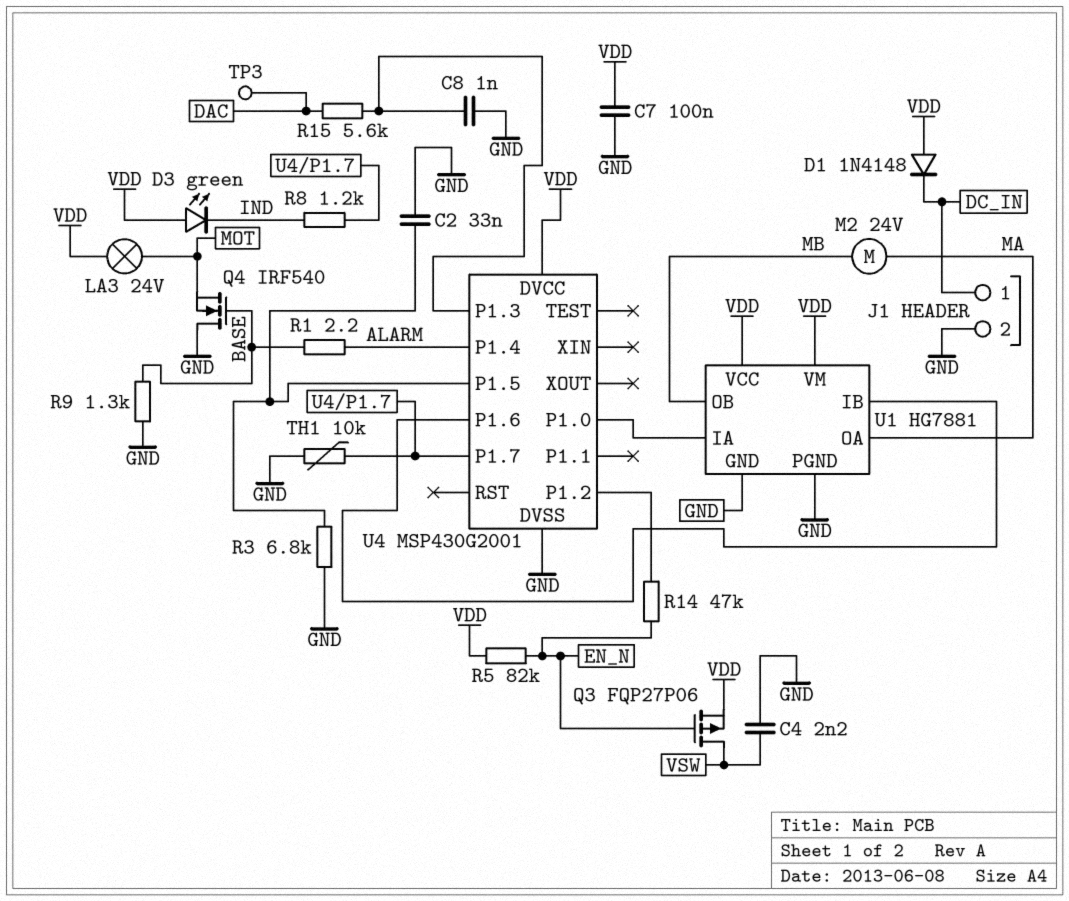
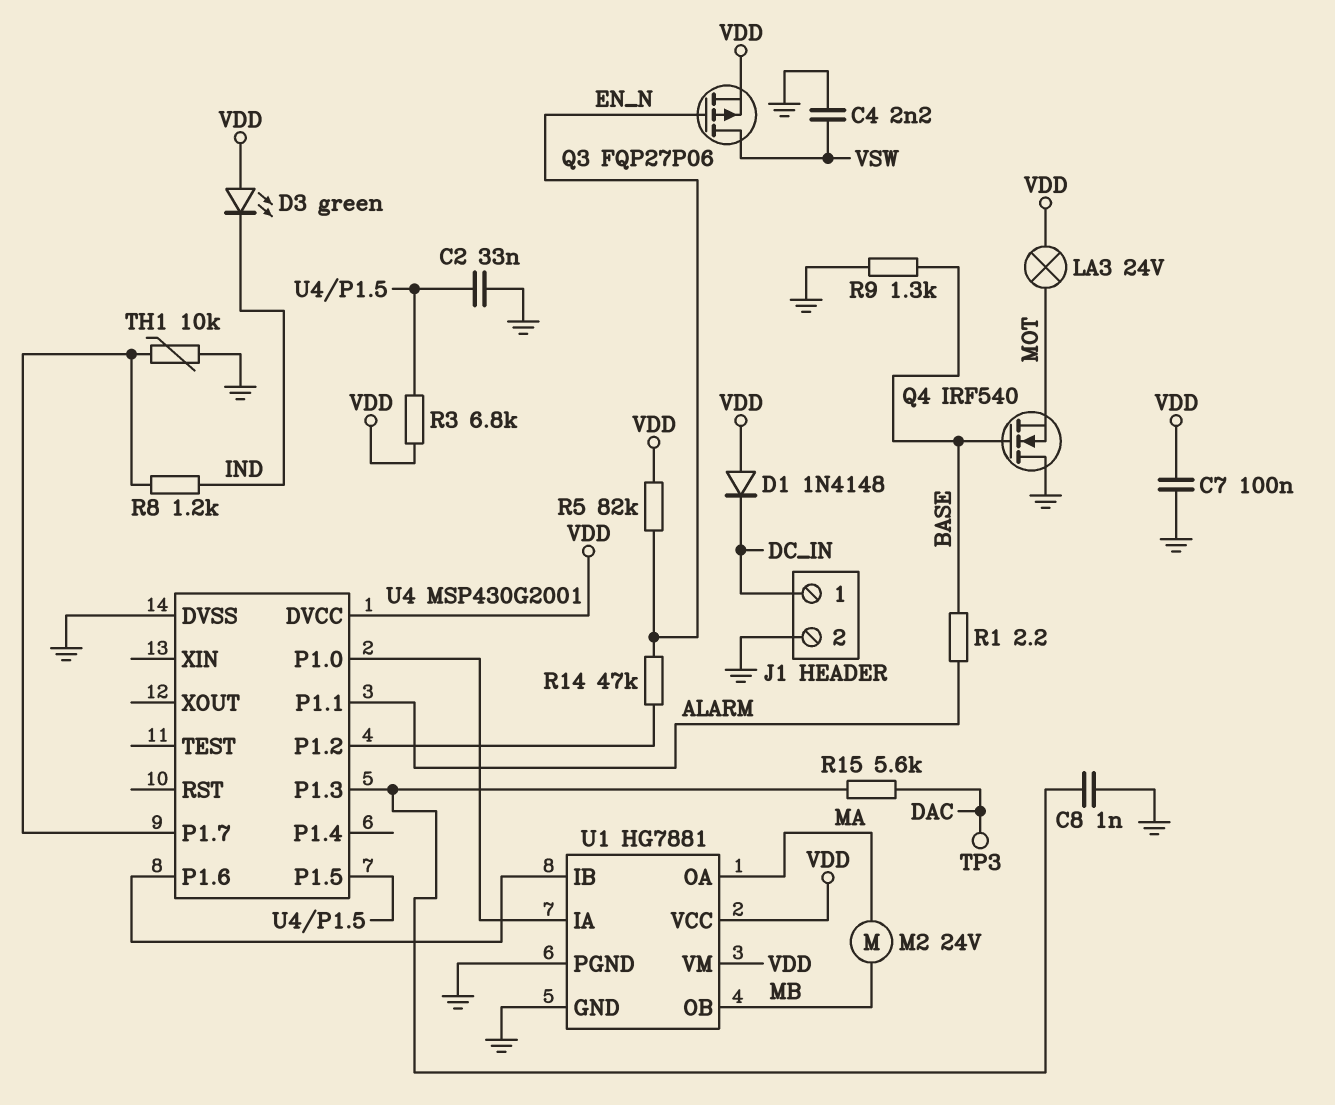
R3: 6.8k (GND, U4/P1.5) -> 6.8k (U4/P1.5, VDD)
U4 pin P1.1: none -> ALARM
U4 pin P1.4: ALARM -> none

